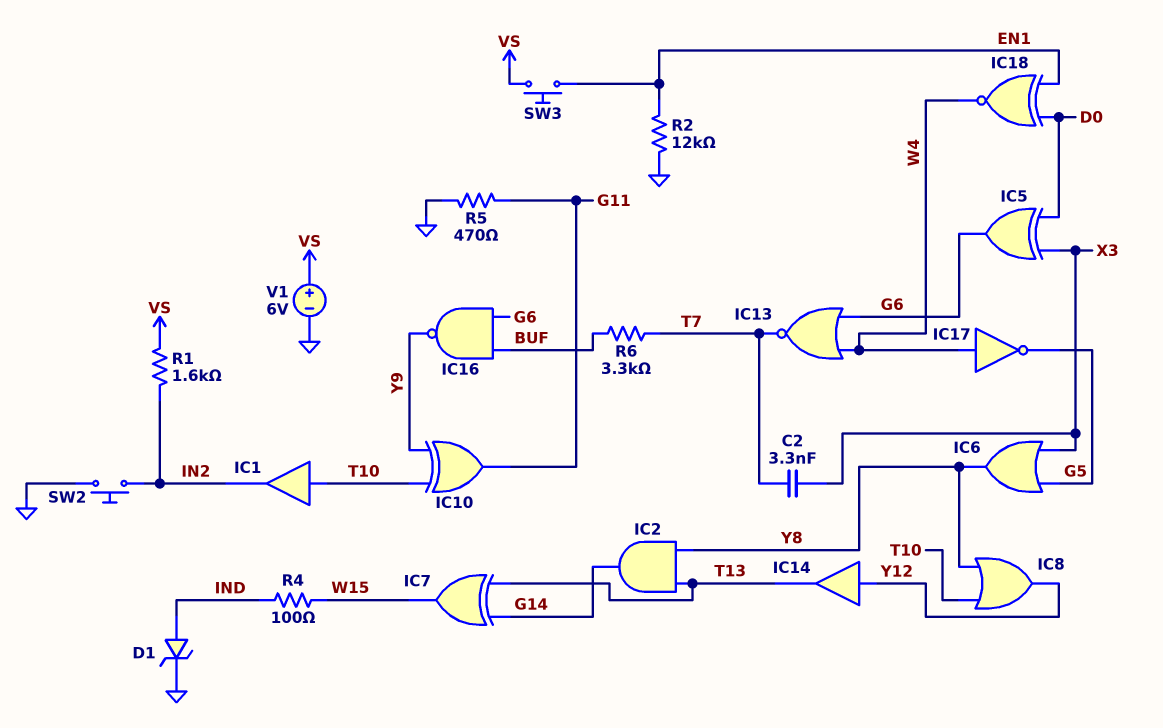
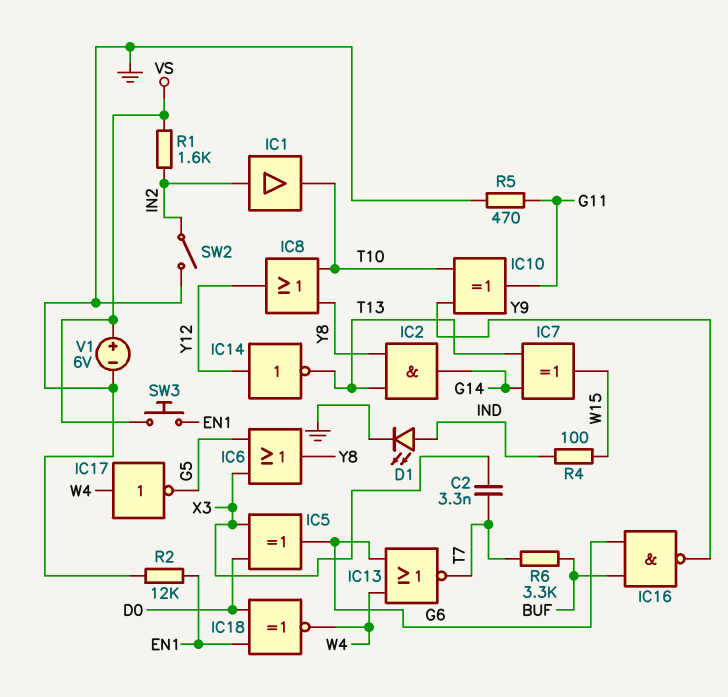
D1: zener (A IND, K GND) -> LED (A IND, K GND)
IC1: buffer (in T10, out IN2) -> buffer (in IN2, out T10)
IC14: buffer (in Y12, out T13) -> NOT (in Y12, out T13)
SW2: button (GND, IN2) -> switch (GND, IN2)

